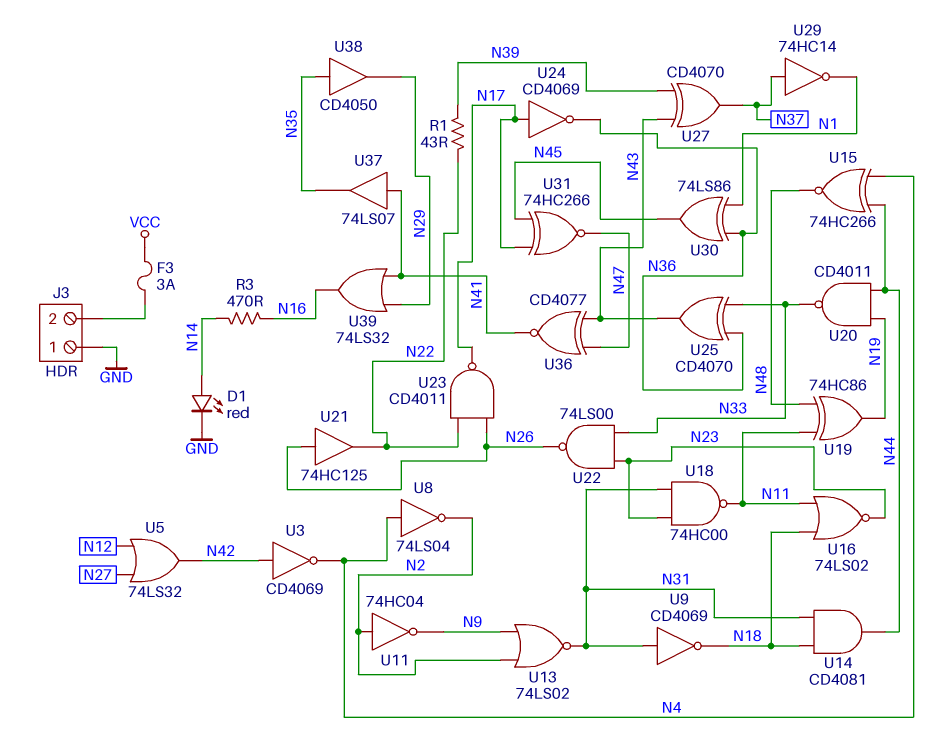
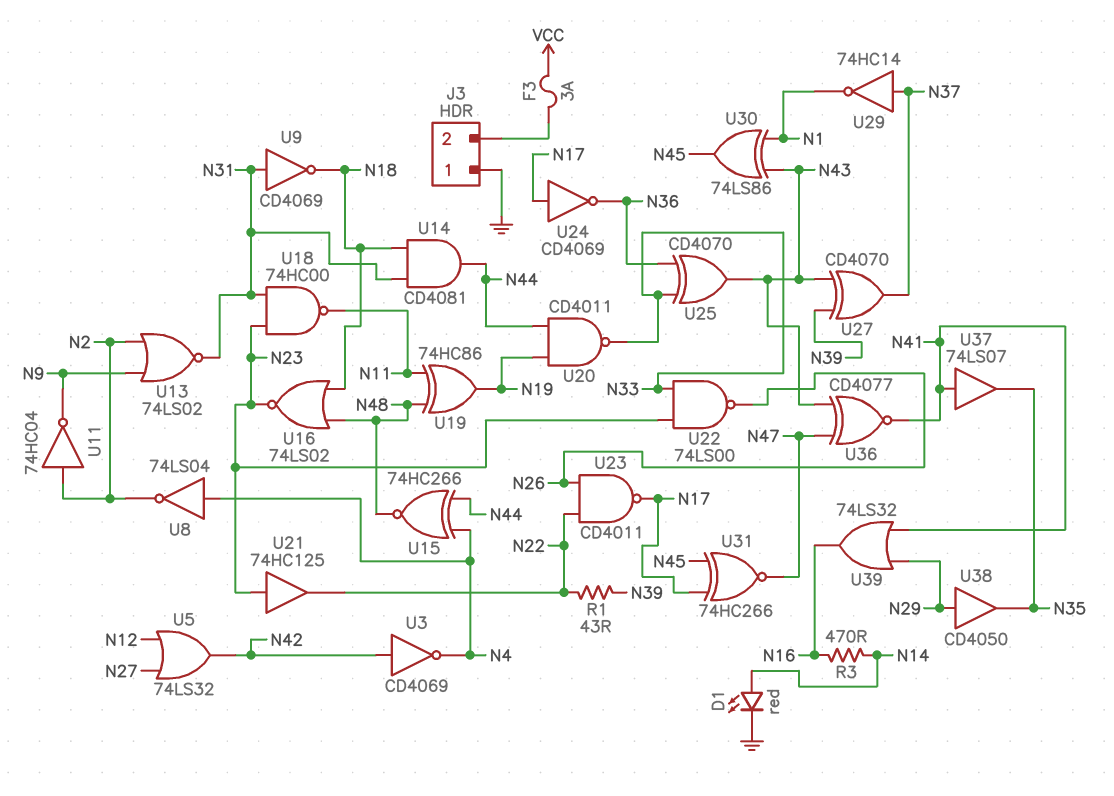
U16: NOR 74LS02 (in N11, in N18, out N23) -> NOR 74LS02 (in N18, in N48, out N23)
U21: buffer 74HC125 (in N26, out N22) -> buffer 74HC125 (in N23, out N22)
U30: XOR 74LS86 (in N1, in N36, out N45) -> XOR 74LS86 (in N1, in N43, out N45)
U38: buffer CD4050 (in N35, out N29) -> buffer CD4050 (in N29, out N35)

